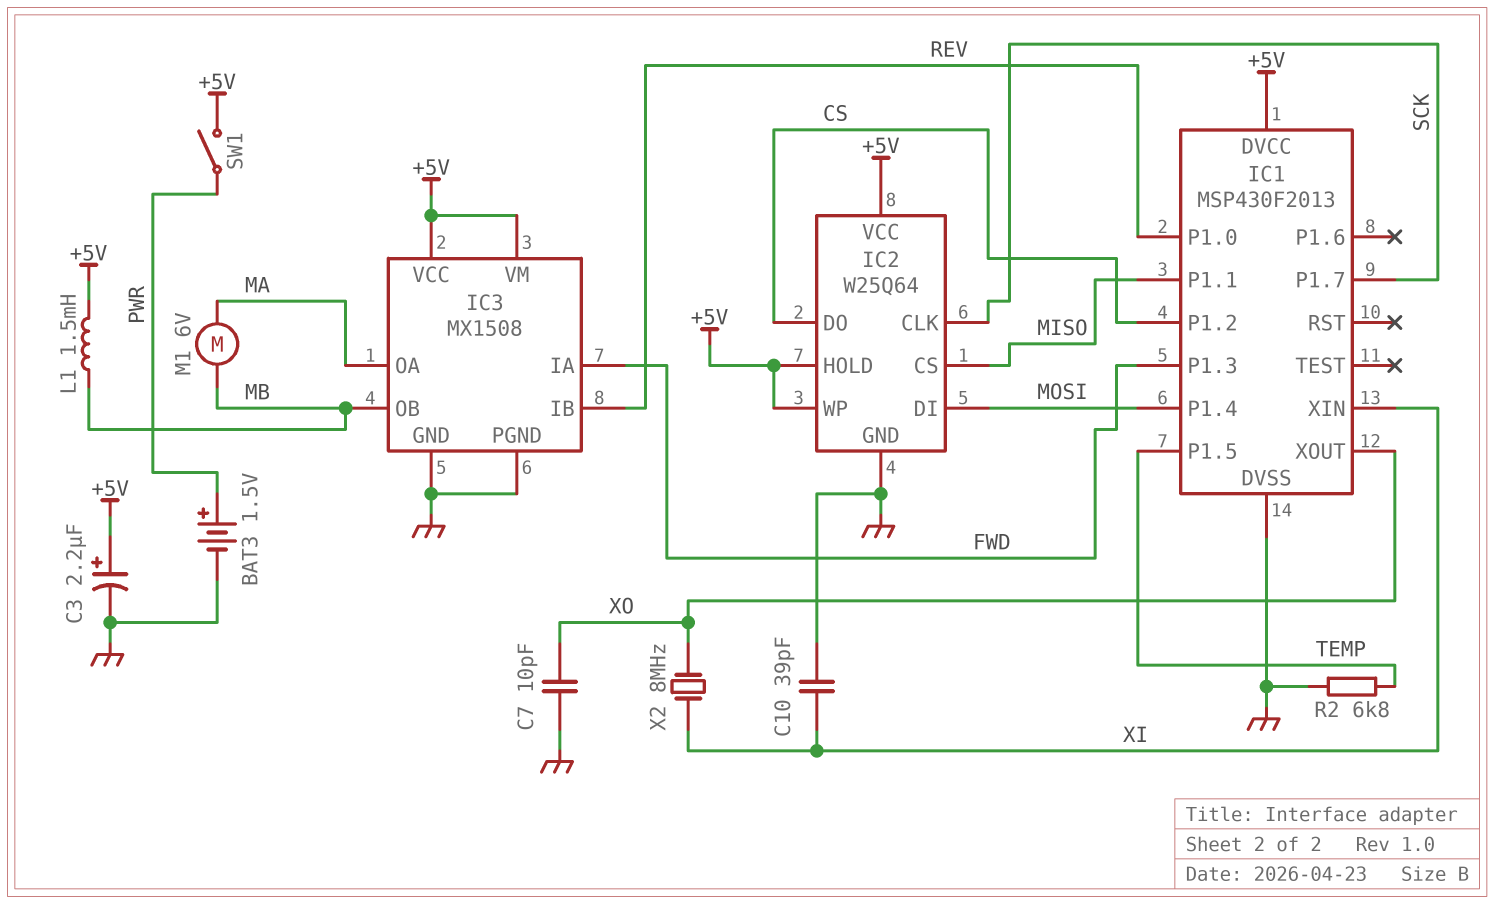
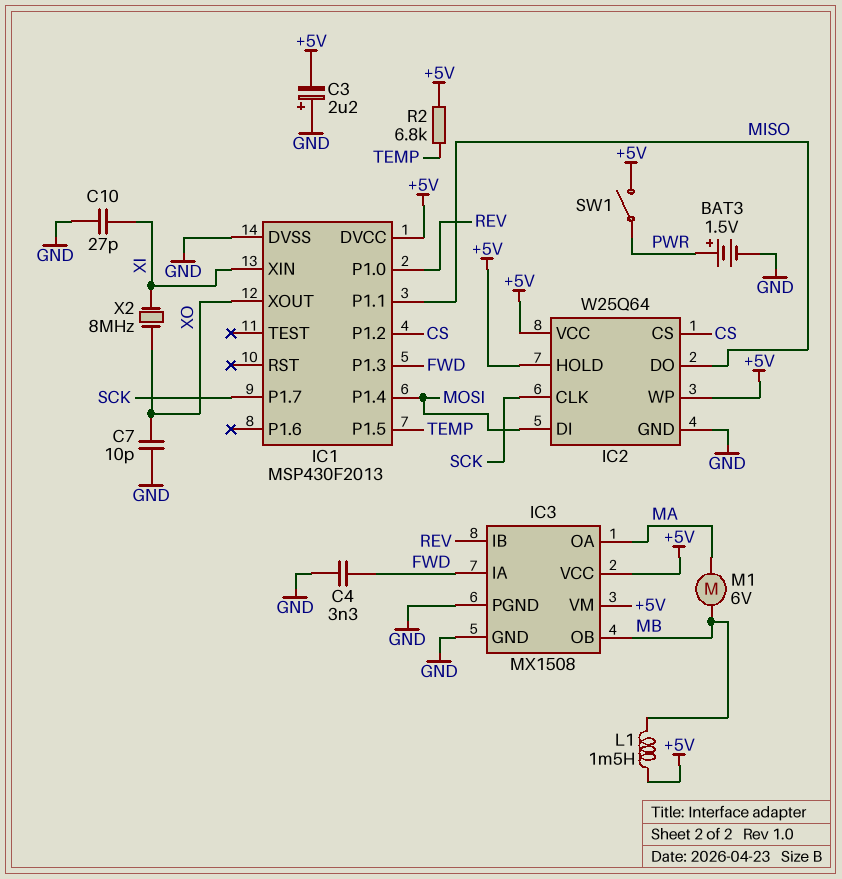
C3: 2.2uF (plus +5V, minus GND) -> 2.2uF (plus GND, minus +5V)
C4: none -> 3.3nF (FWD, GND)
C10: 39pF (GND, XI) -> 27pF (GND, XI)
IC2 pin CS: MISO -> CS
IC2 pin DO: CS -> MISO
R2: 6.8k (GND, TEMP) -> 6.8k (+5V, TEMP)

